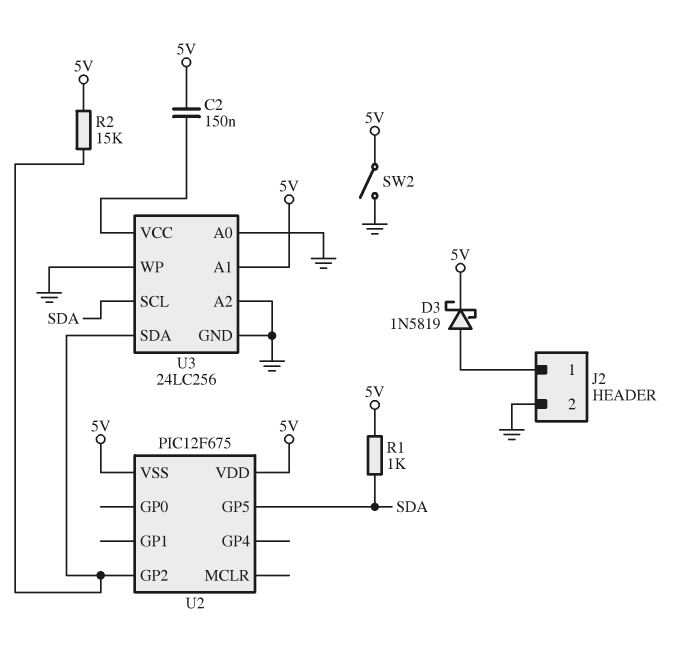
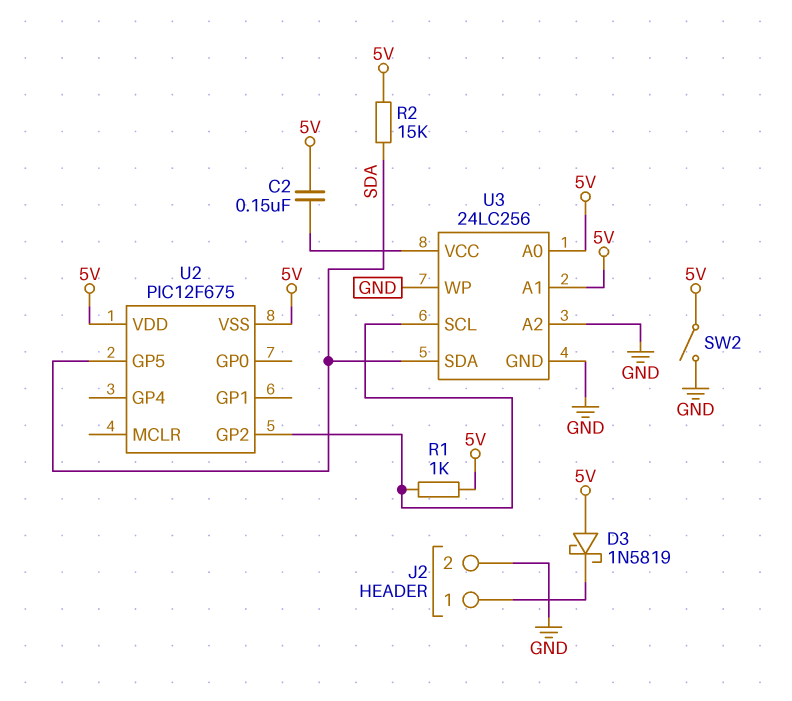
D3: schottky 1N5819 (A J2/1, K 5V) -> schottky 1N5819 (A 5V, K J2/1)
R1: 1k (5V, SDA) -> 1k (5V, U2/GP2)
R2: 15k (5V, U2/GP2) -> 15k (5V, SDA)
U3 pin A0: GND -> 5V
U3 pin SCL: SDA -> U2/GP2
U3 pin SDA: U2/GP2 -> SDA

